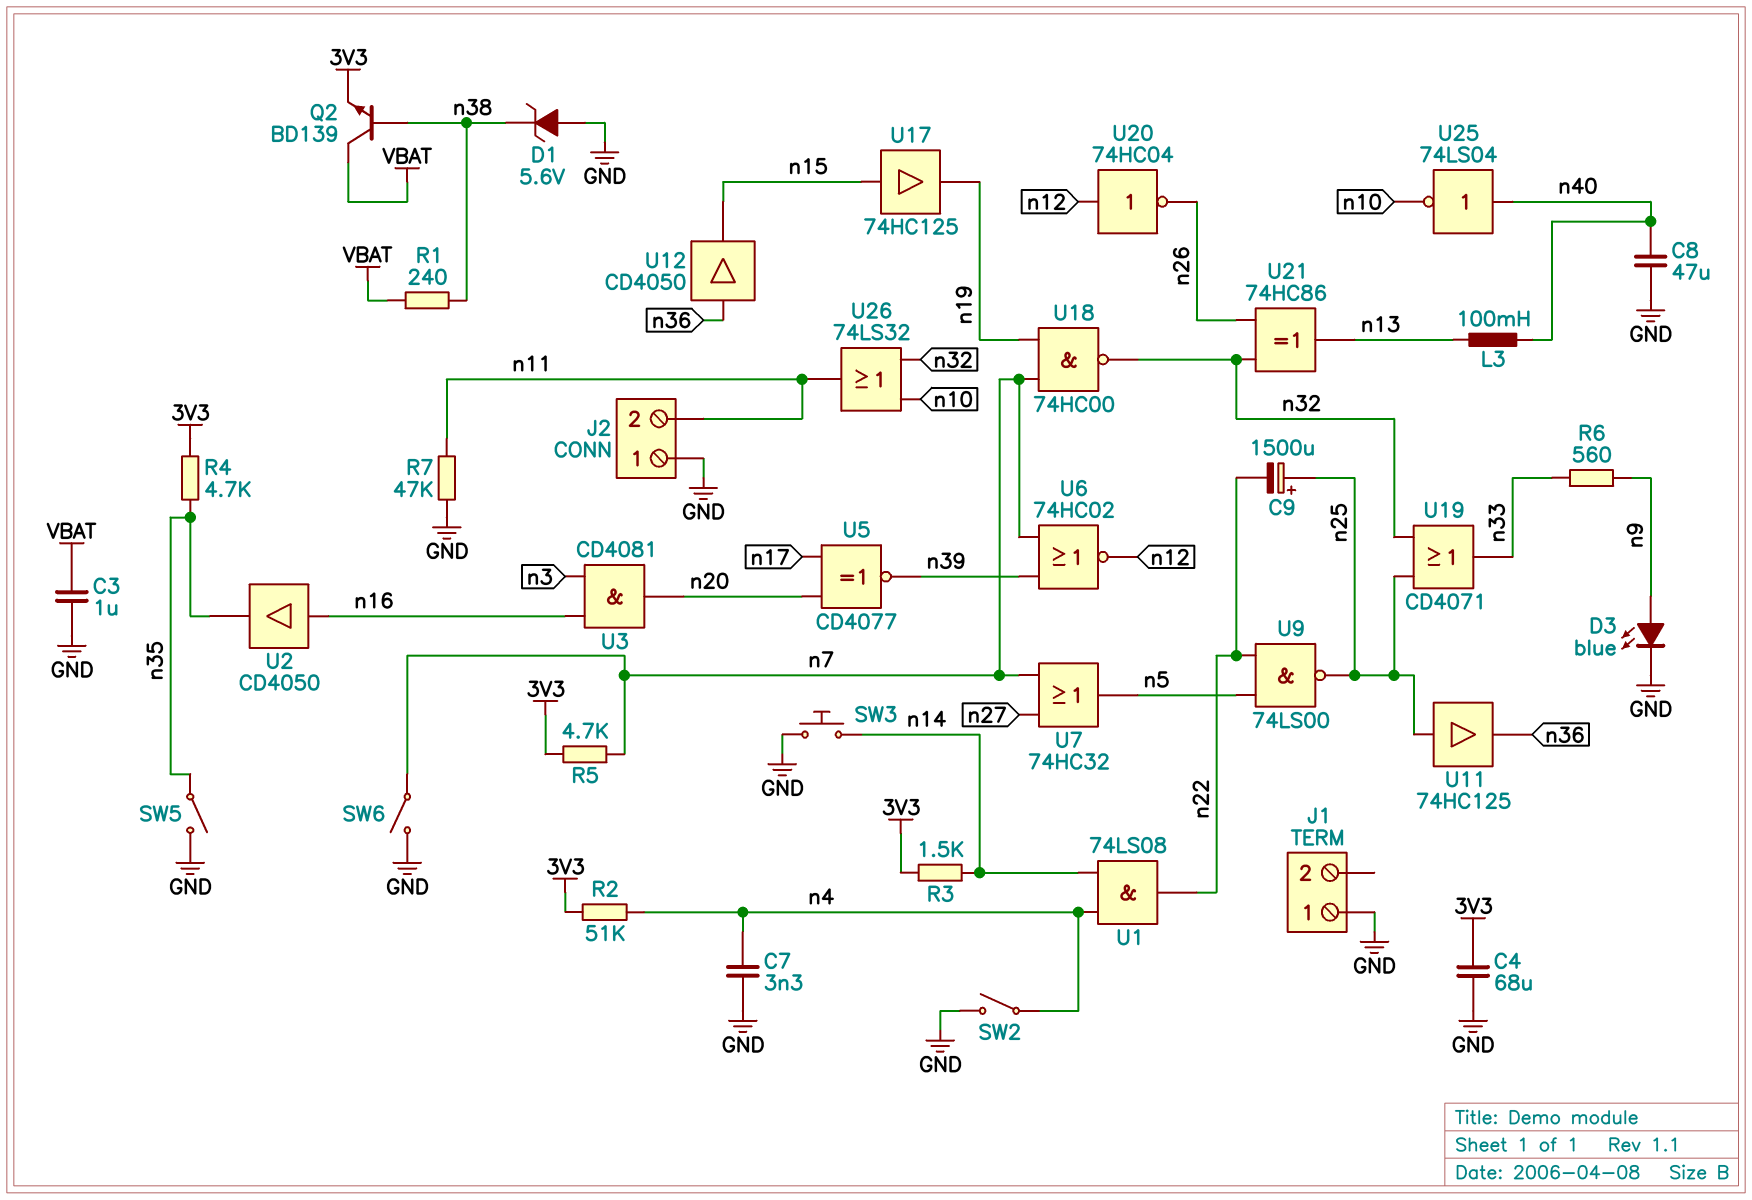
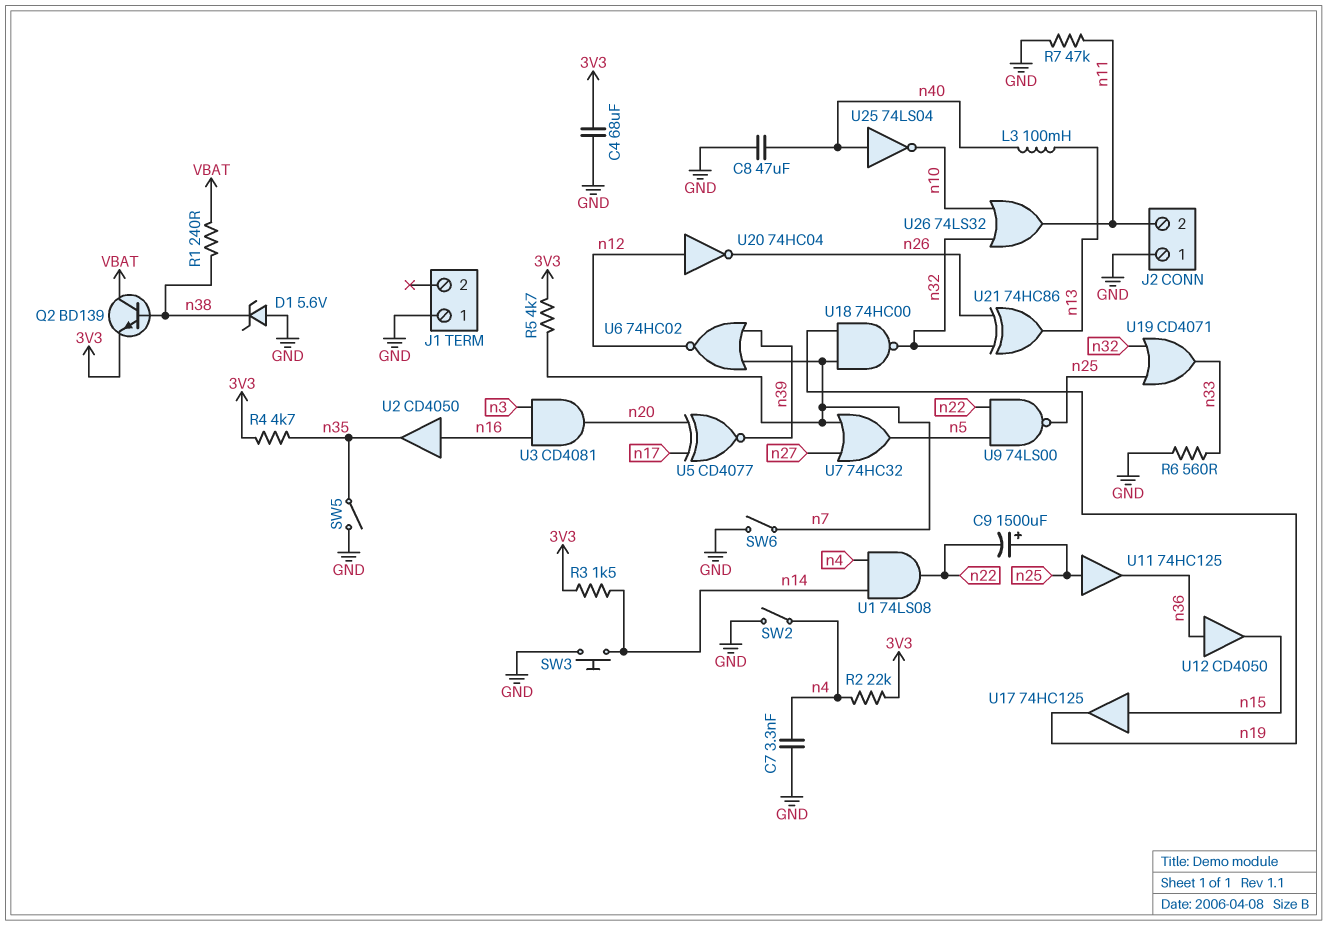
C3: 1uF (GND, VBAT) -> none
D3: LED blue (A n9, K GND) -> none
R2: 51k (3V3, n4) -> 22k (3V3, n4)
R6: 560 (n9, n33) -> 560 (GND, n33)

